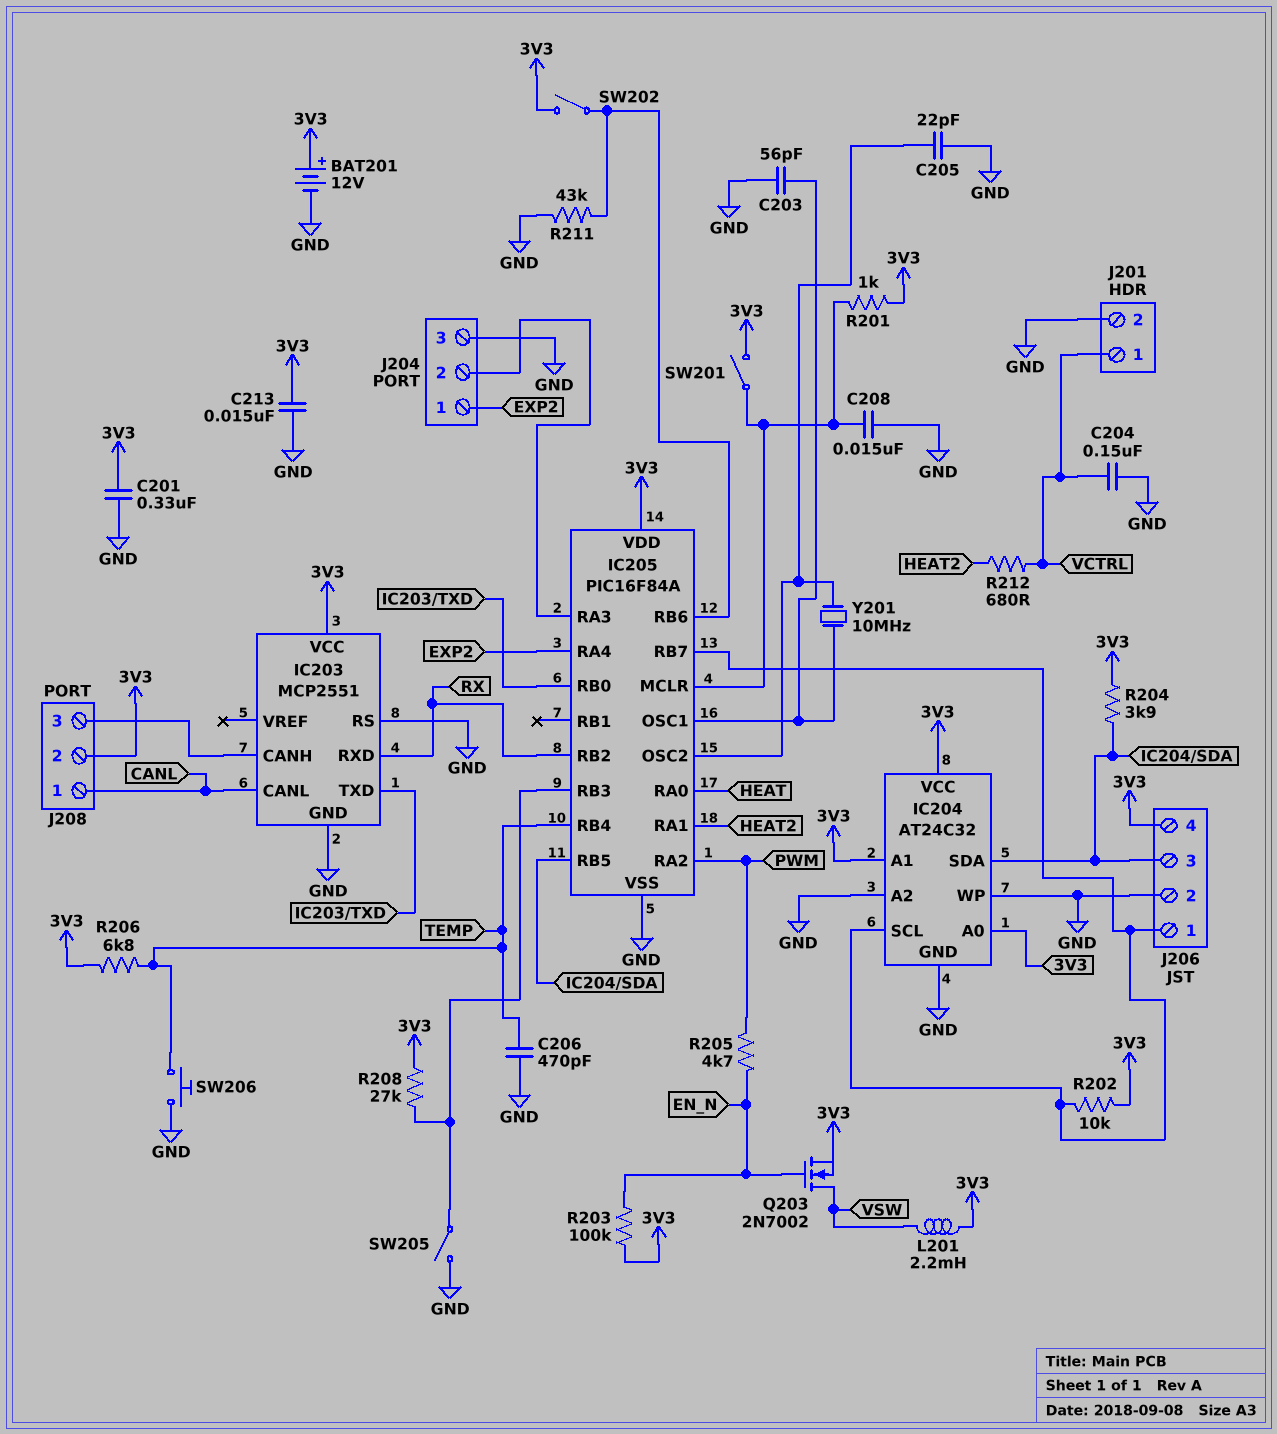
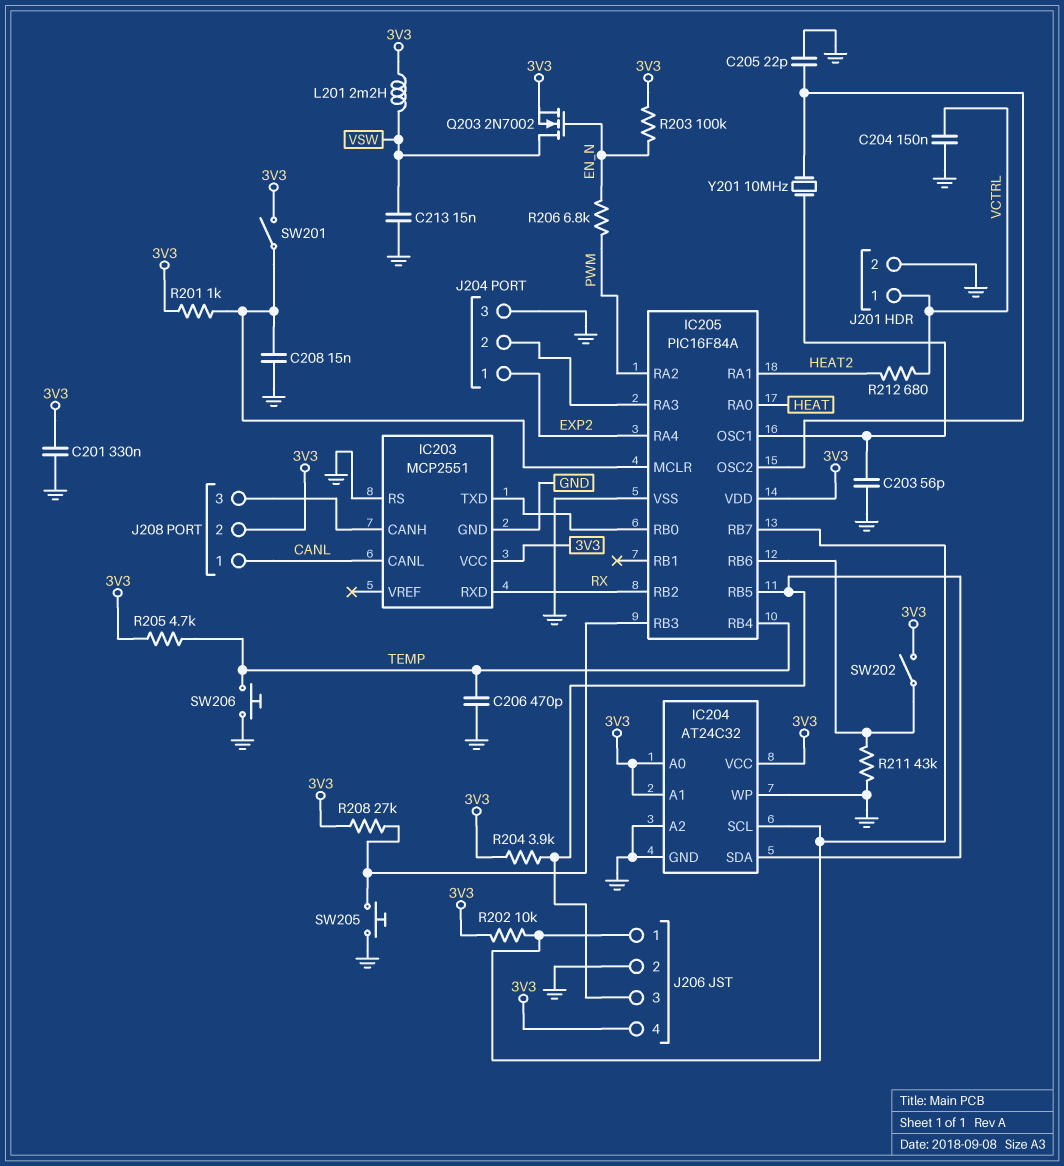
BAT201: 12V (plus 3V3, minus GND) -> none
C213: 15nF (3V3, GND) -> 15nF (GND, VSW)
R205: 4.7k (EN_N, PWM) -> 4.7k (3V3, TEMP)
R206: 6.8k (3V3, TEMP) -> 6.8k (EN_N, PWM)
SW205: switch (GND, IC205/RB3) -> button (GND, IC205/RB3)

